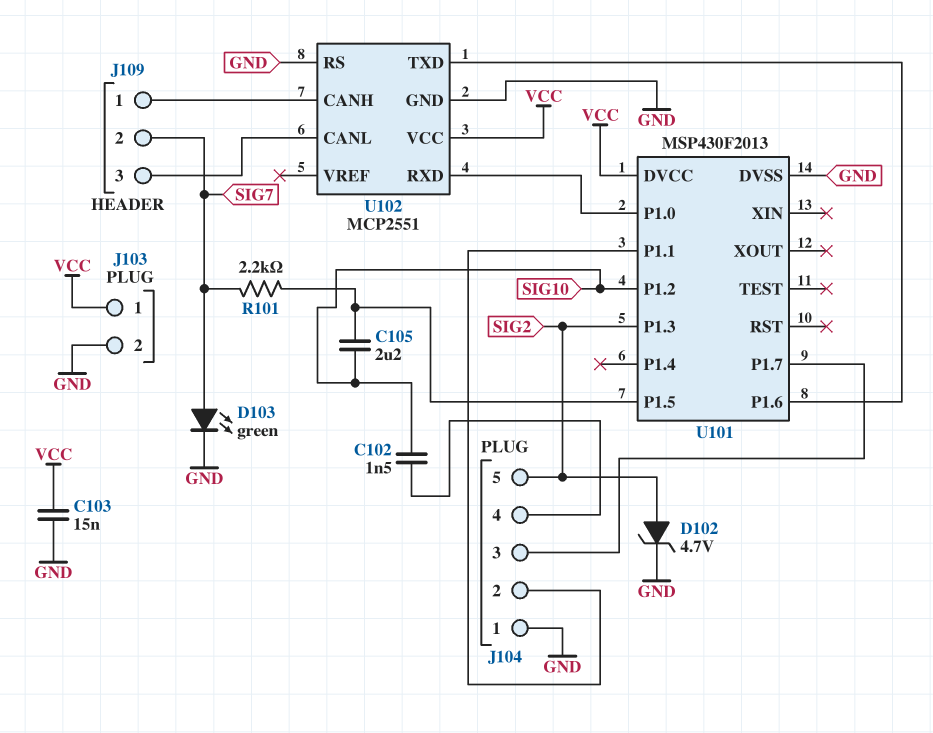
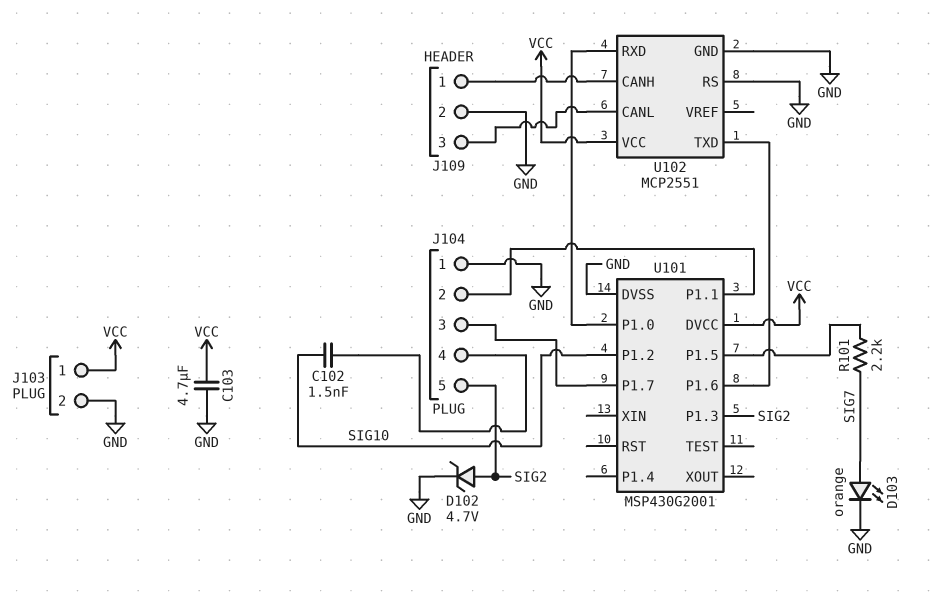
C103: 15nF (GND, VCC) -> 4.7uF (GND, VCC)
C105: 2.2uF (SIG10, U101/P1.5) -> none
D103: LED green (A SIG7, K GND) -> LED orange (A SIG7, K GND)
J109 pin 2: SIG7 -> GND
U101: MSP430F2013 -> MSP430G2001

